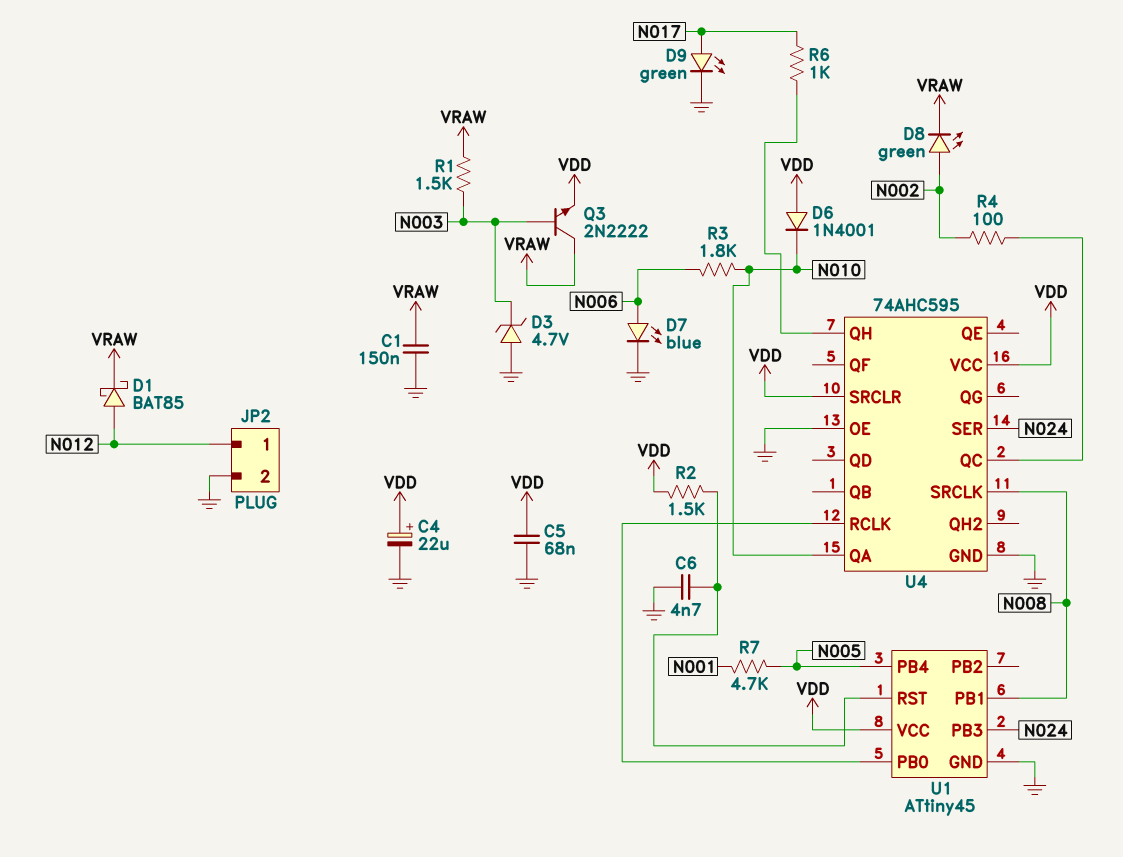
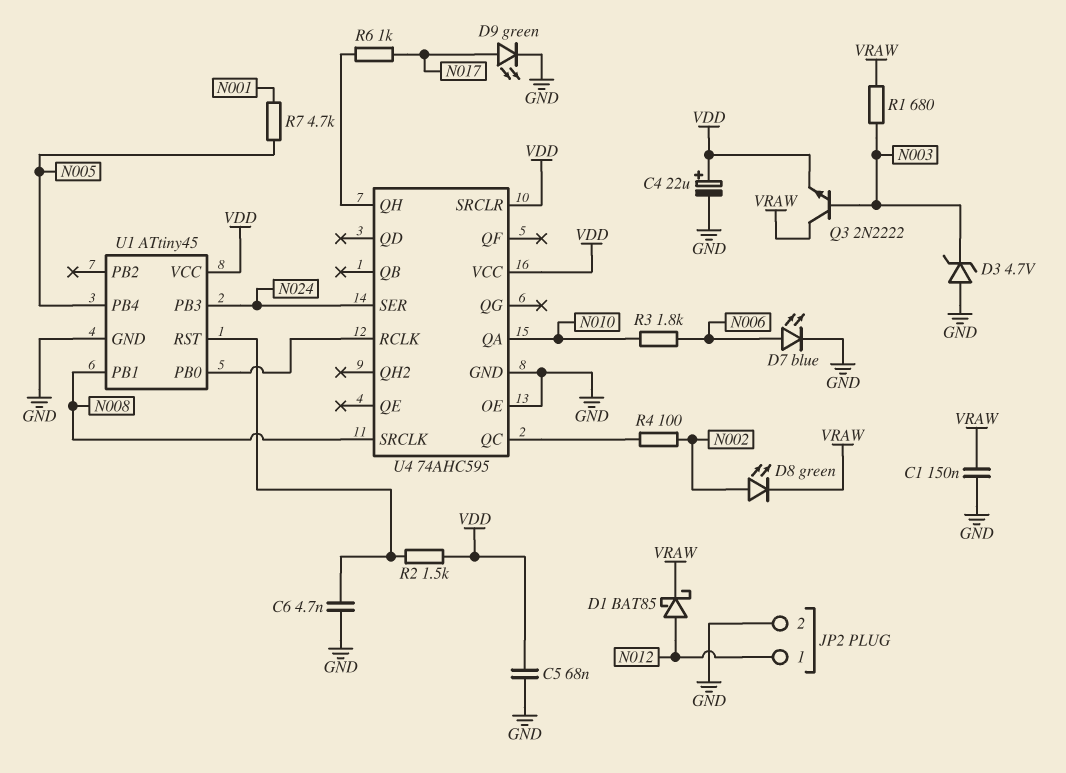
D6: diode 1N4001 (A VDD, K N010) -> none
R1: 1.5k (N003, VRAW) -> 680 (N003, VRAW)

